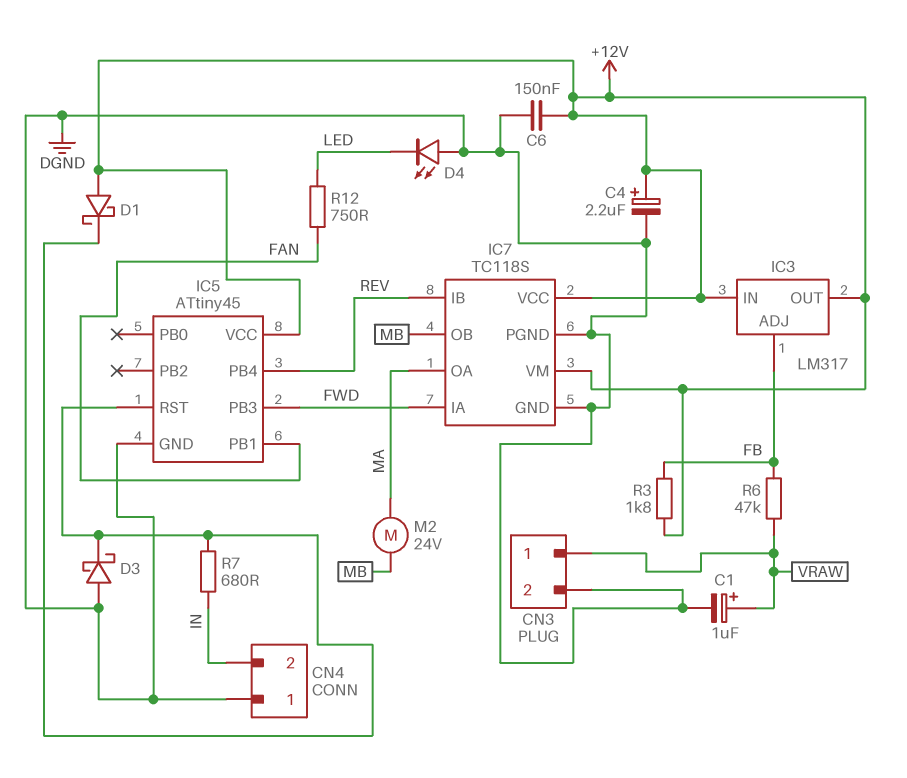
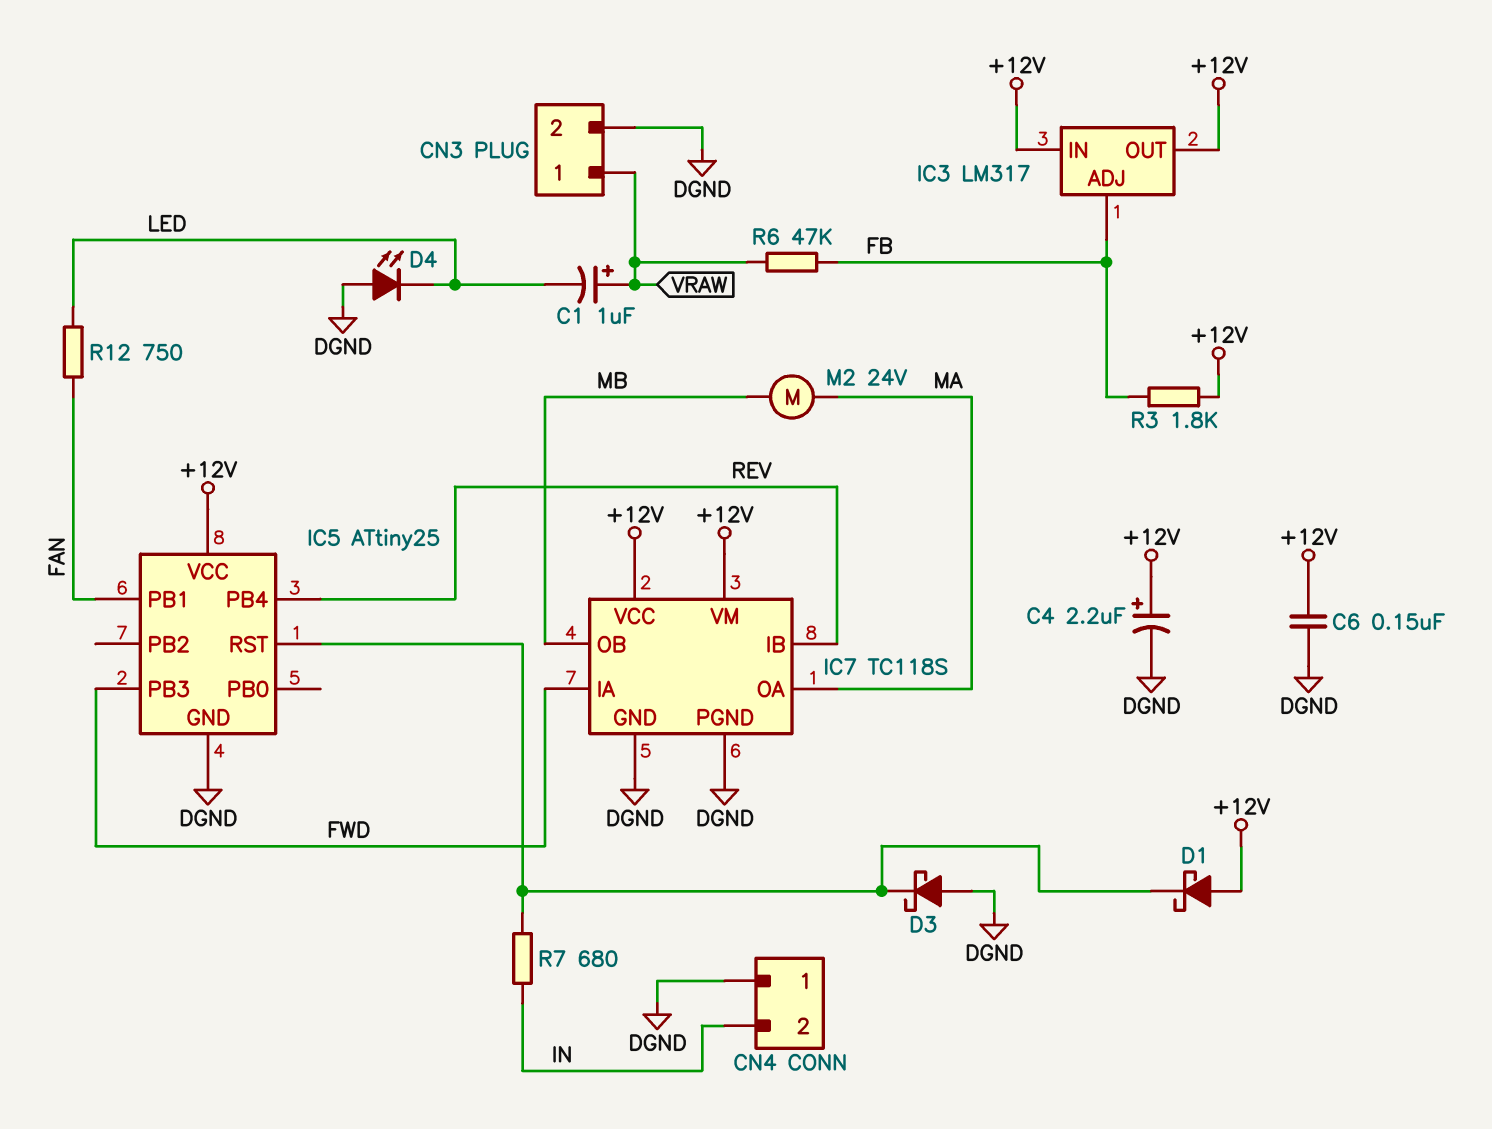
C1: 1uF (plus VRAW, minus DGND) -> 1uF (plus VRAW, minus LED)
IC5: ATtiny45 -> ATtiny25

